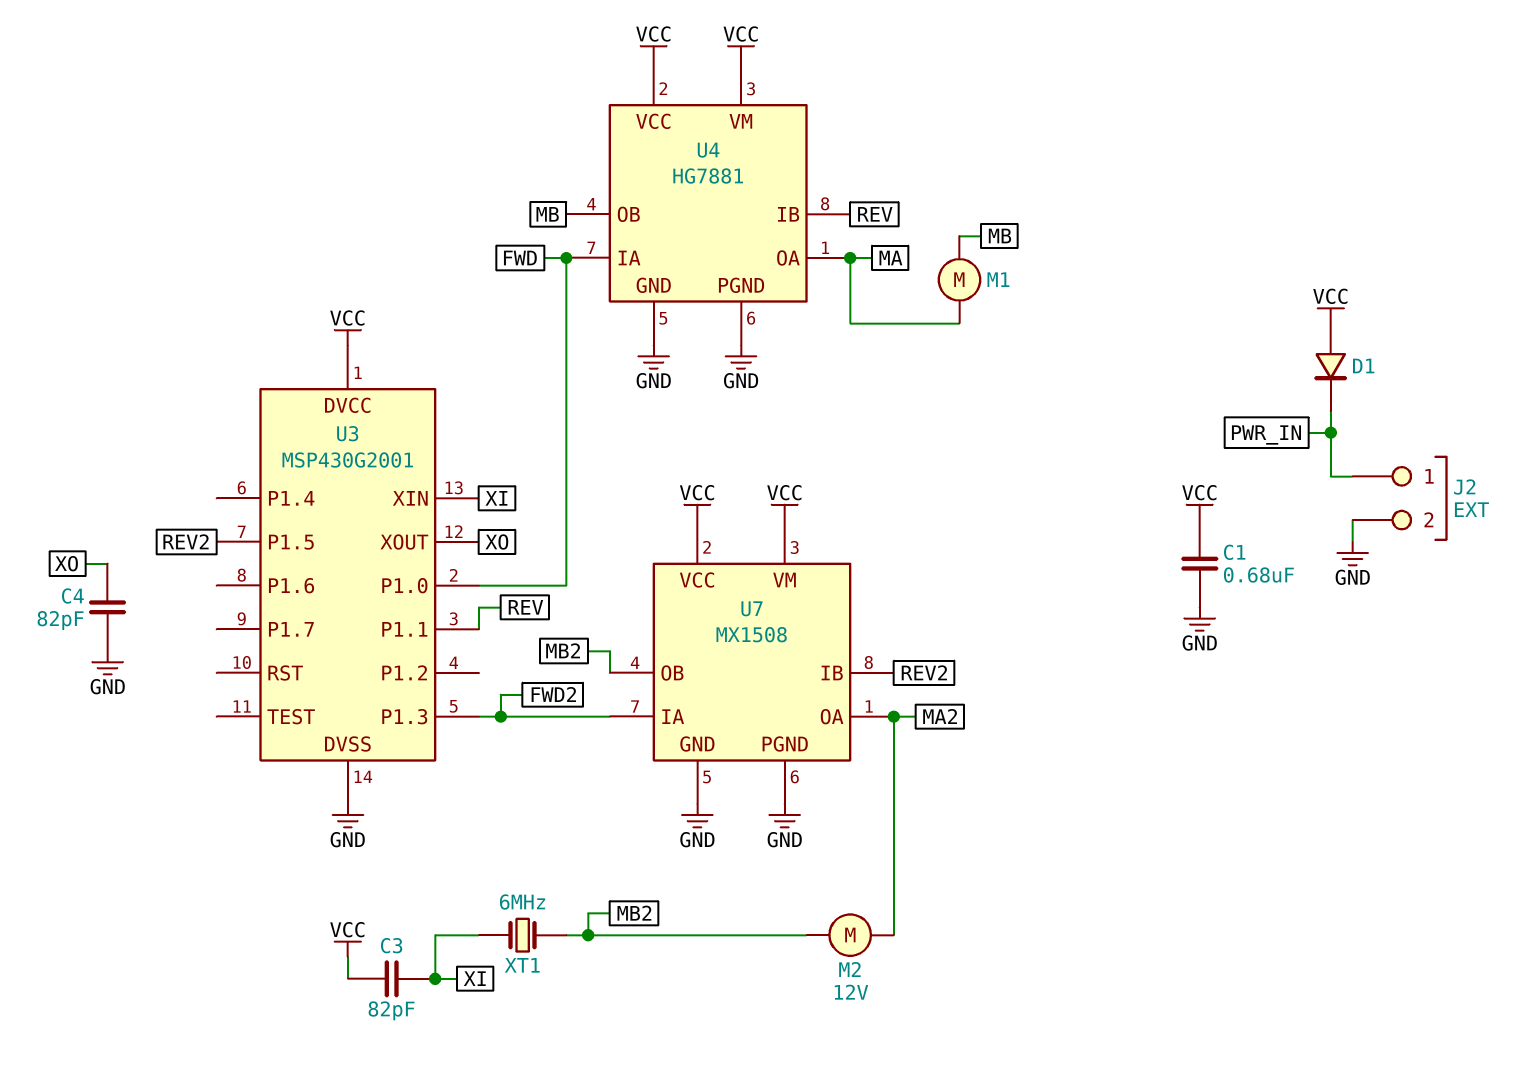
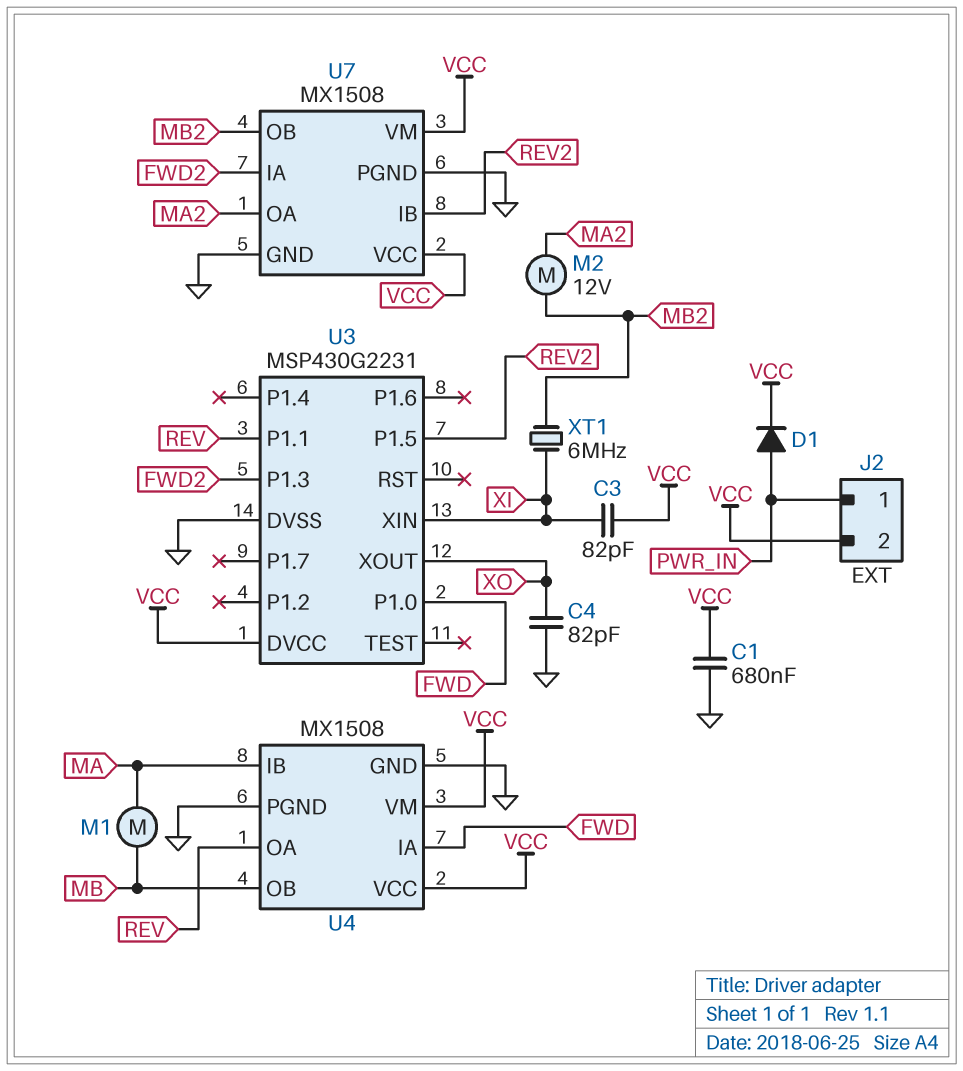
D1: diode (A VCC, K PWR_IN) -> diode (A PWR_IN, K VCC)
J2 pin 2: GND -> VCC
U3: MSP430G2001 -> MSP430G2231
U4: HG7881 -> MX1508
U4 pin IB: REV -> MA
U4 pin OA: MA -> REV

